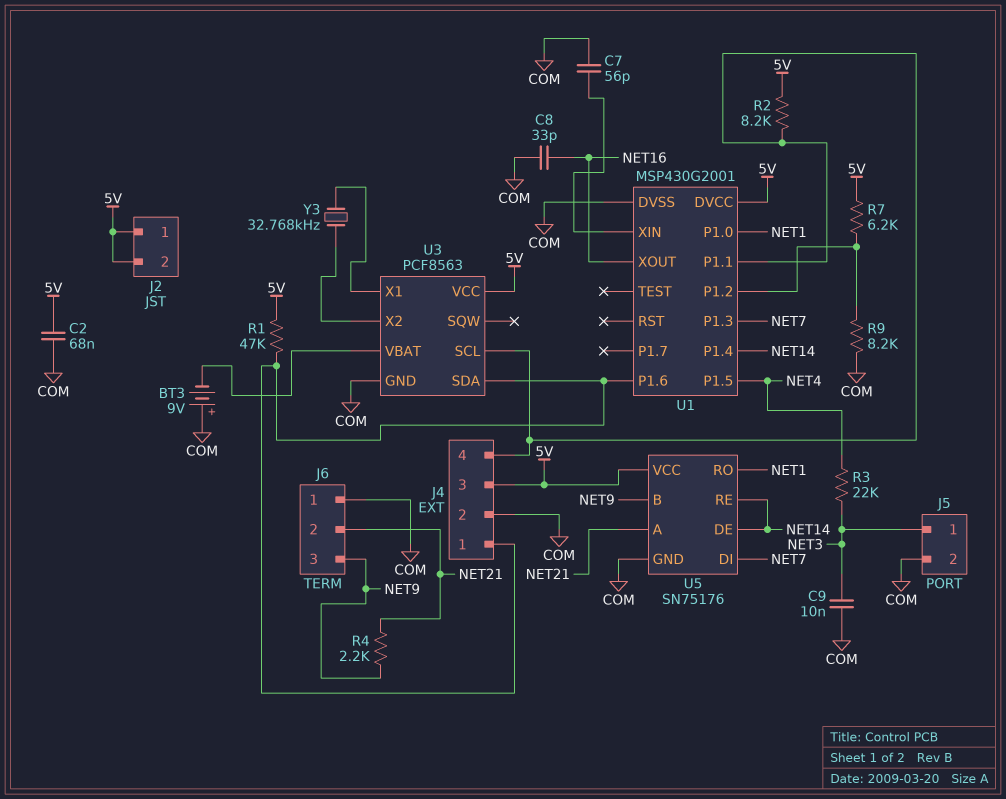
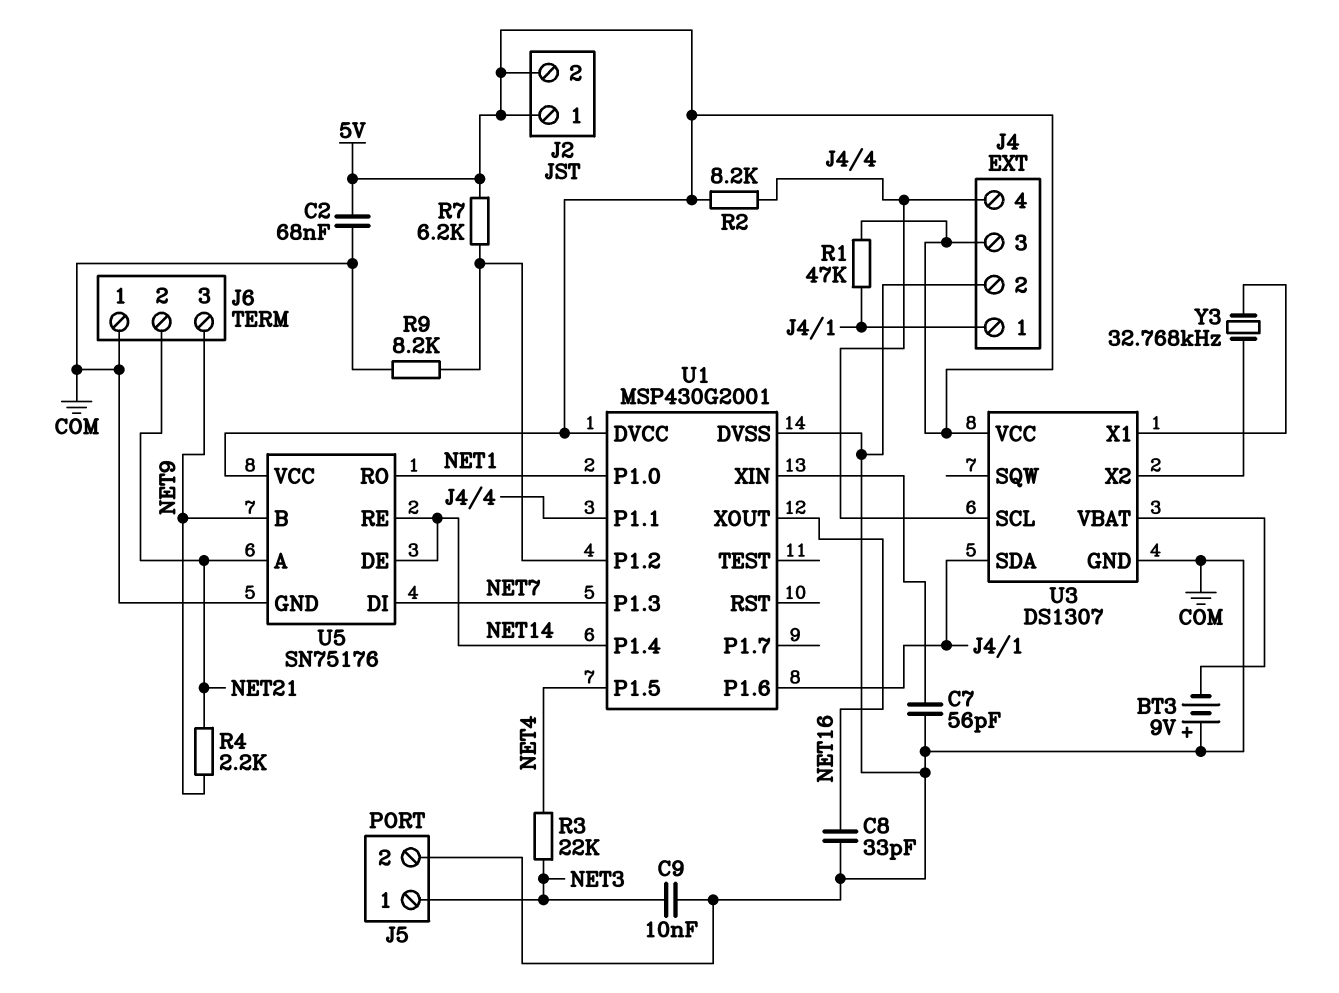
U3: PCF8563 -> DS1307

